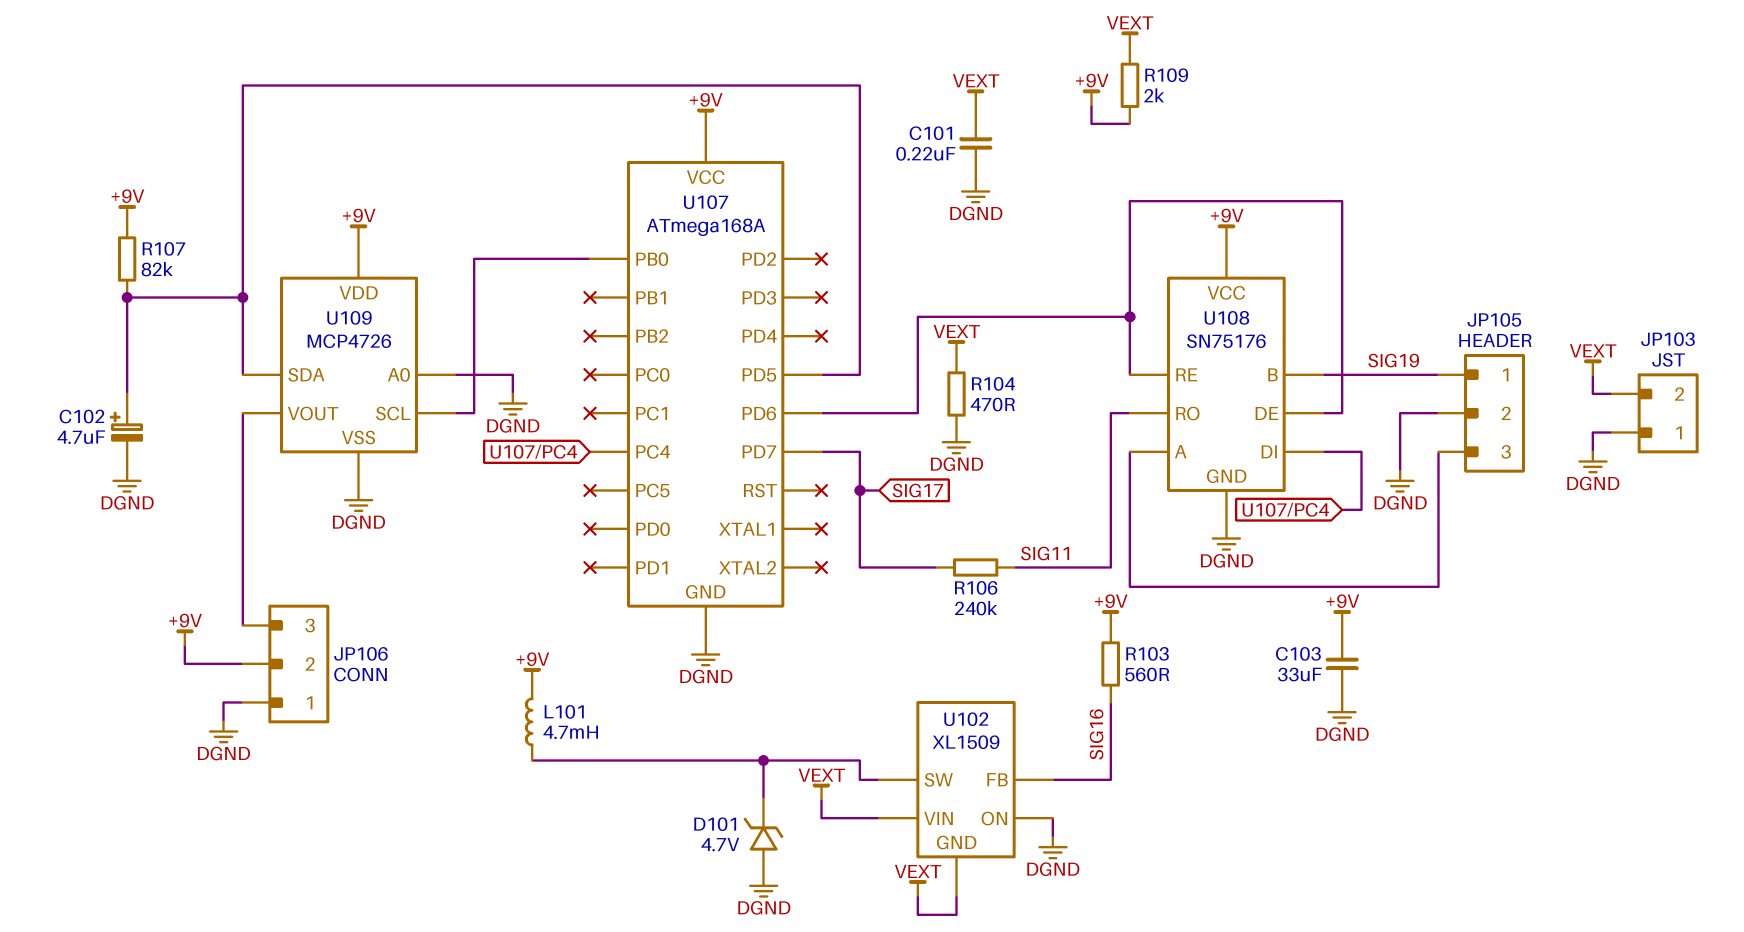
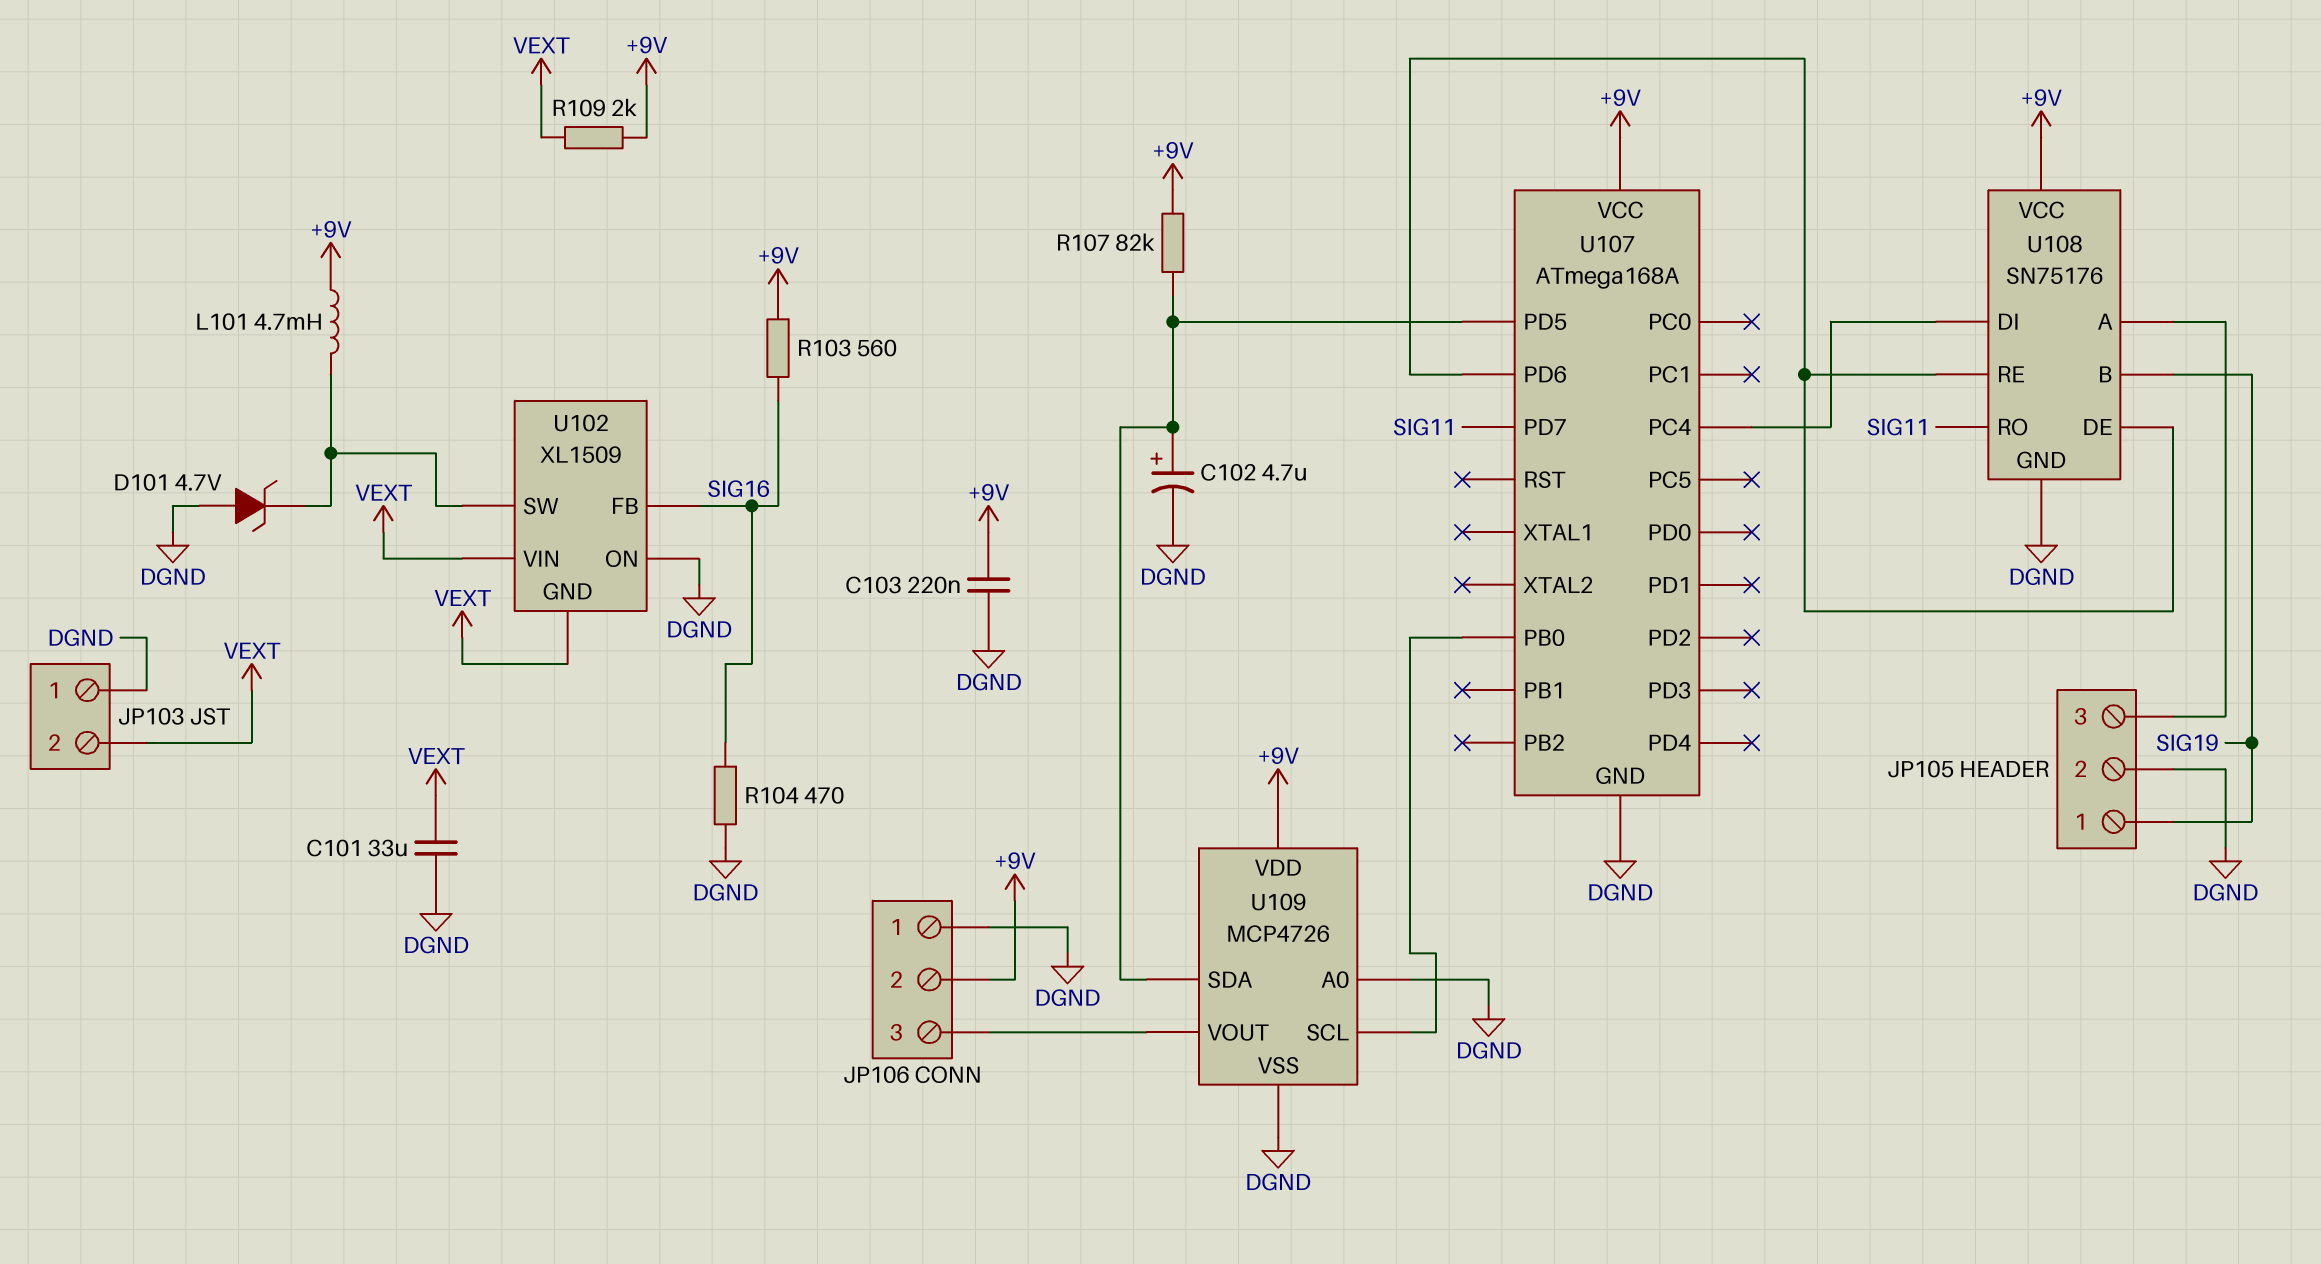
C101: 220nF (DGND, VEXT) -> 33uF (DGND, VEXT)
C103: 33uF (+9V, DGND) -> 220nF (+9V, DGND)
R104: 470 (DGND, VEXT) -> 470 (DGND, SIG16)
R106: 240k (SIG11, SIG17) -> none
U107 pin PD7: SIG17 -> SIG11

